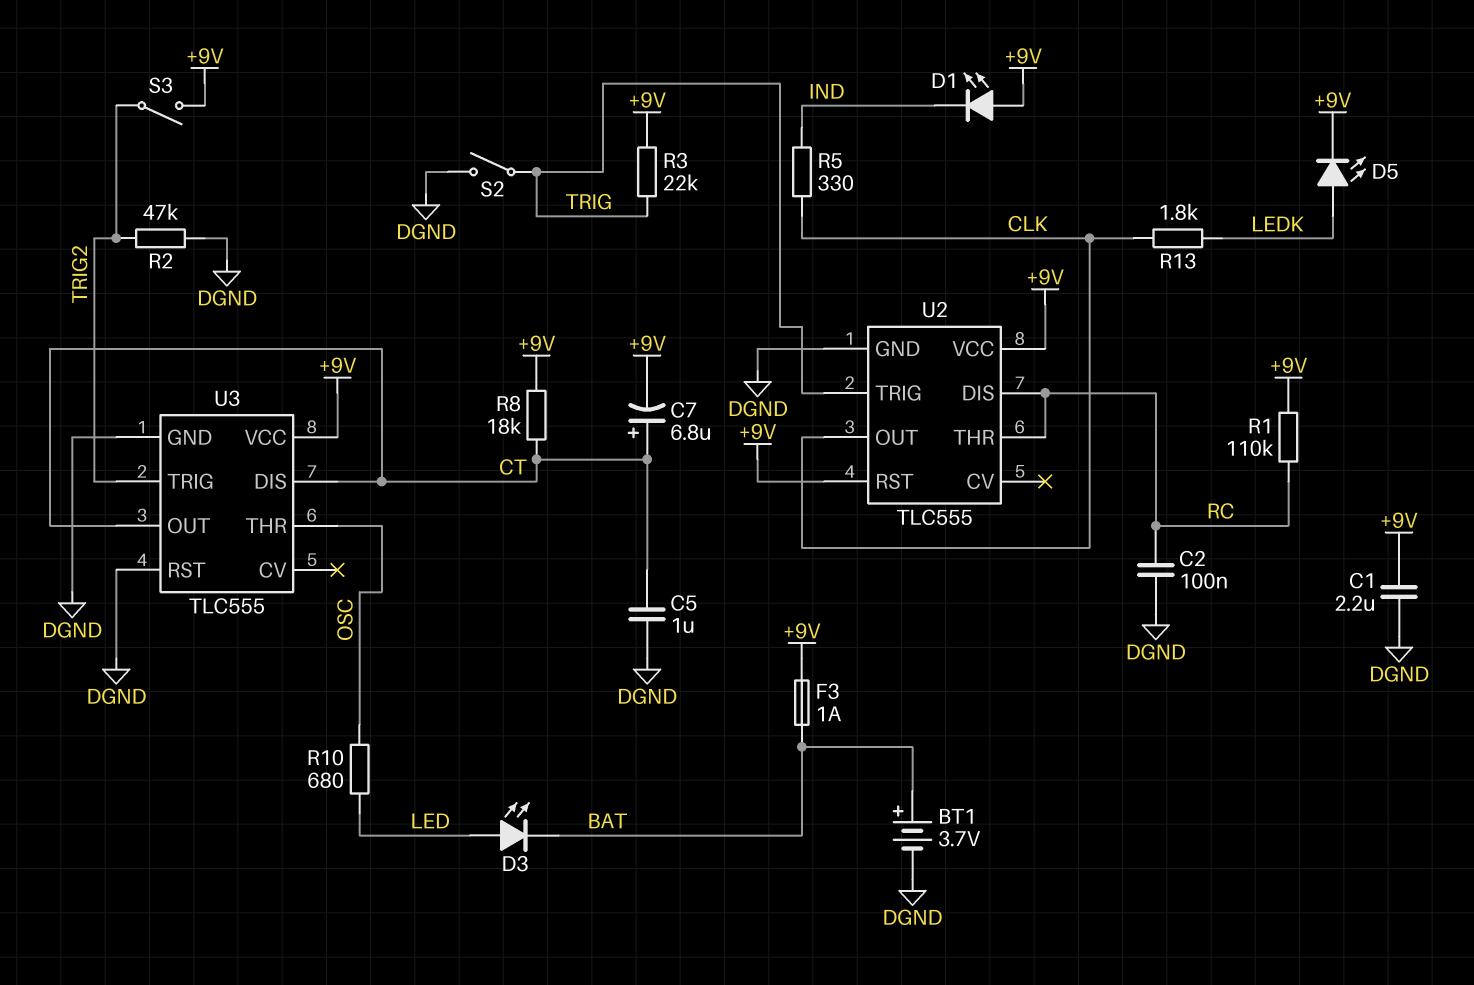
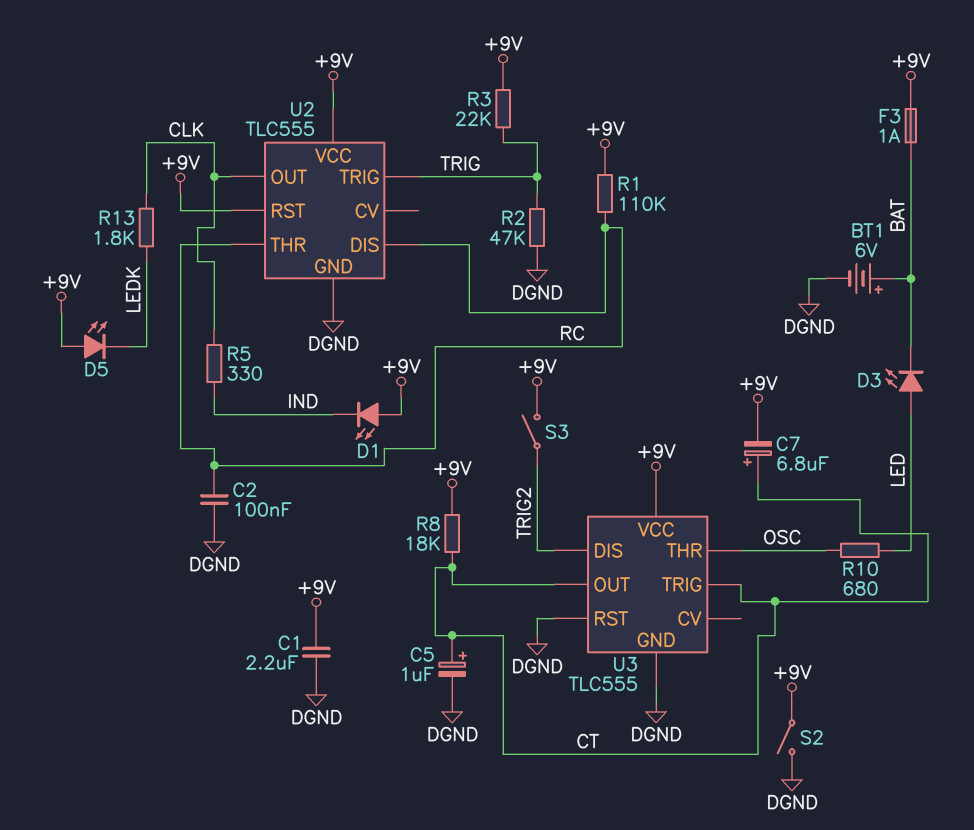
BT1: 3.7V (plus BAT, minus DGND) -> 6V (plus BAT, minus DGND)
C5: 1uF (CT, DGND) -> 1uF (plus CT, minus DGND)
D5: LED (A LEDK, K +9V) -> LED (A +9V, K LEDK)
R2: 47k (DGND, TRIG2) -> 47k (DGND, TRIG)
S2: switch (DGND, TRIG) -> switch (+9V, DGND)
U3 pin DIS: CT -> TRIG2
U3 pin TRIG: TRIG2 -> CT

